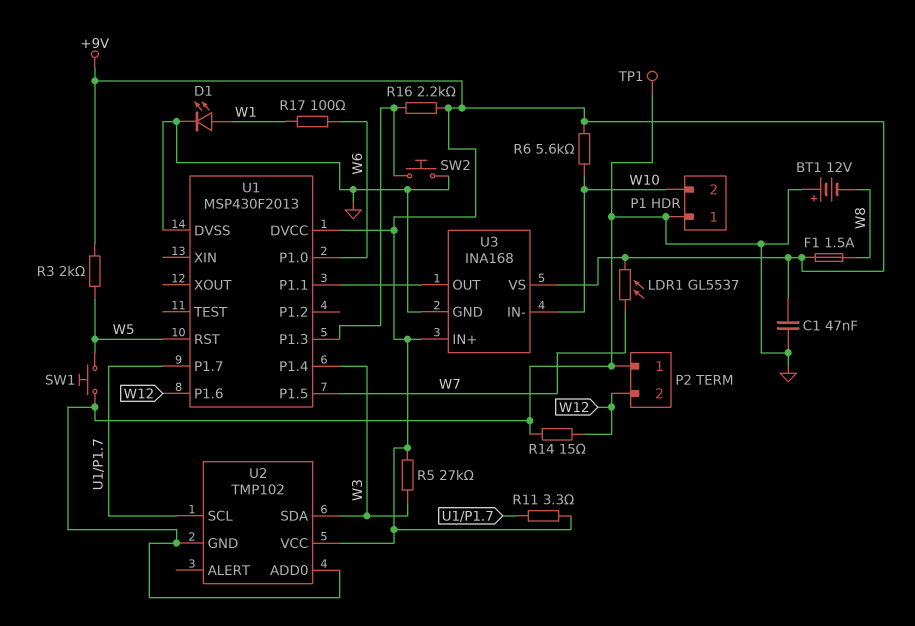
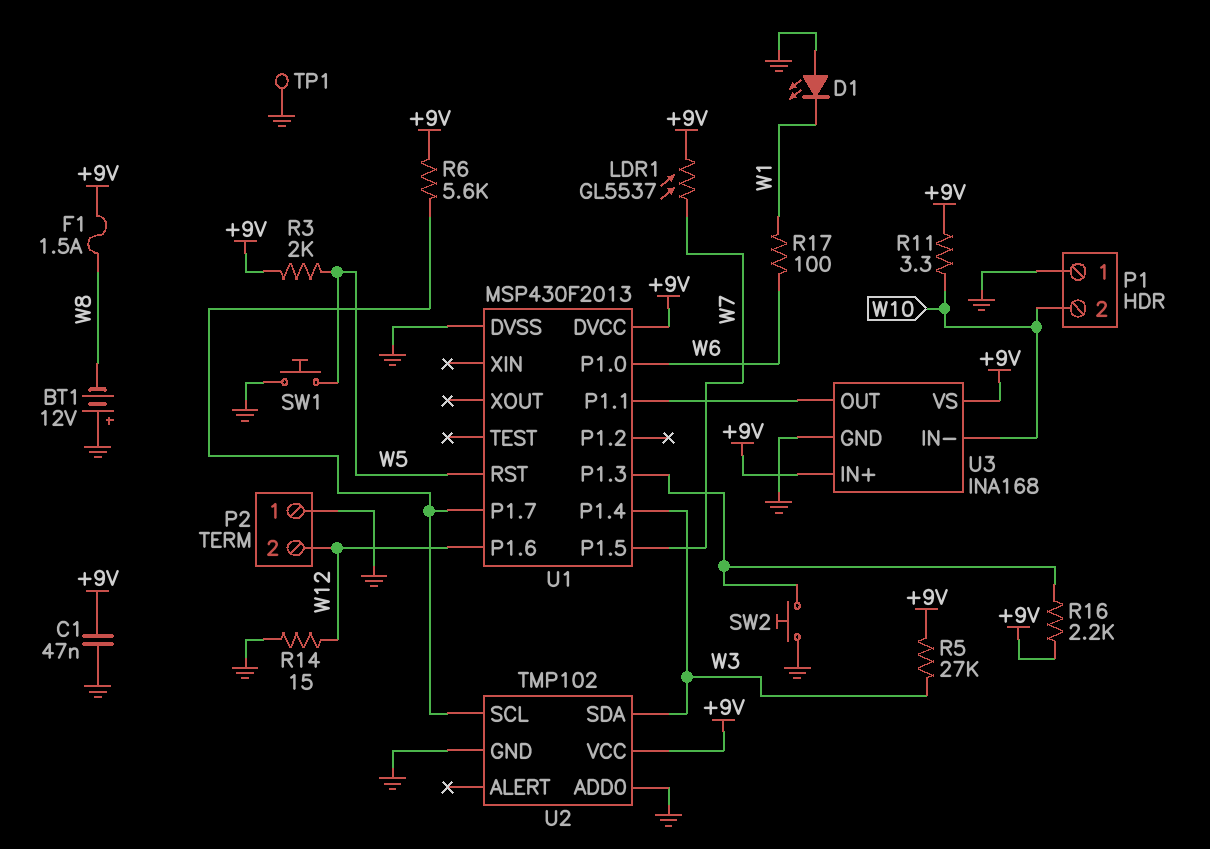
D1: LED (A W1, K GND) -> LED (A GND, K W1)
R6: 5.6k (+9V, W10) -> 5.6k (+9V, U1/P1.7)
R11: 3.3 (+9V, U1/P1.7) -> 3.3 (+9V, W10)

